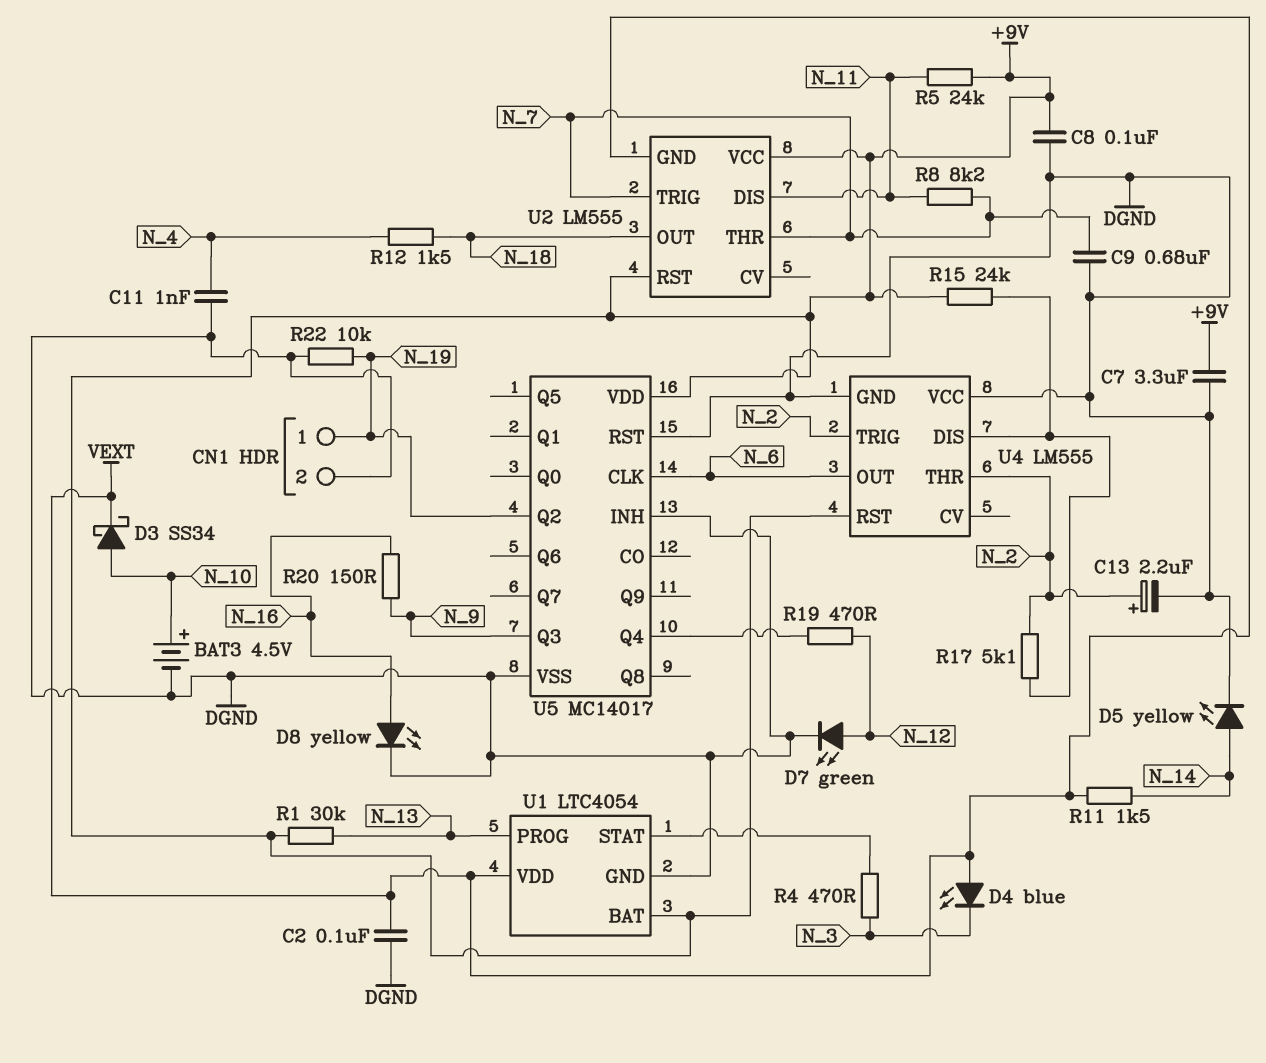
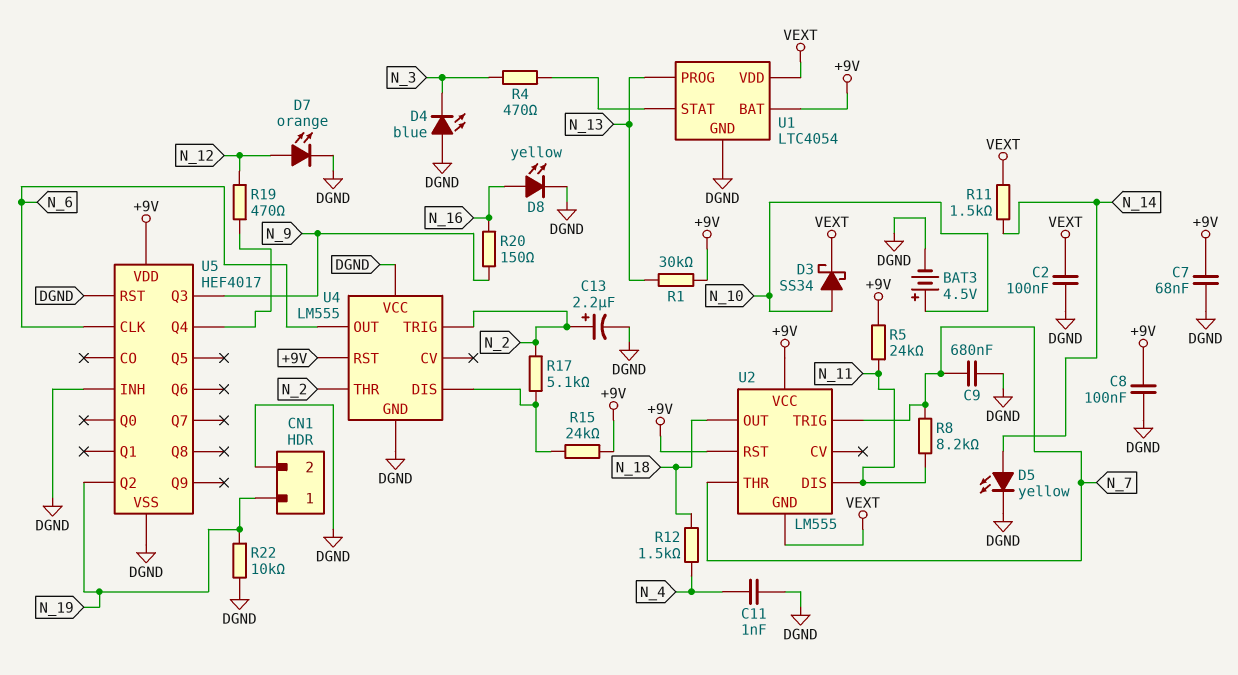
C7: 3.3uF (+9V, DGND) -> 68nF (+9V, DGND)
D4: LED blue (A VEXT, K N_3) -> LED blue (A DGND, K N_3)
D7: LED green (A N_12, K DGND) -> LED orange (A N_12, K DGND)
U5: MC14017 -> HEF4017

